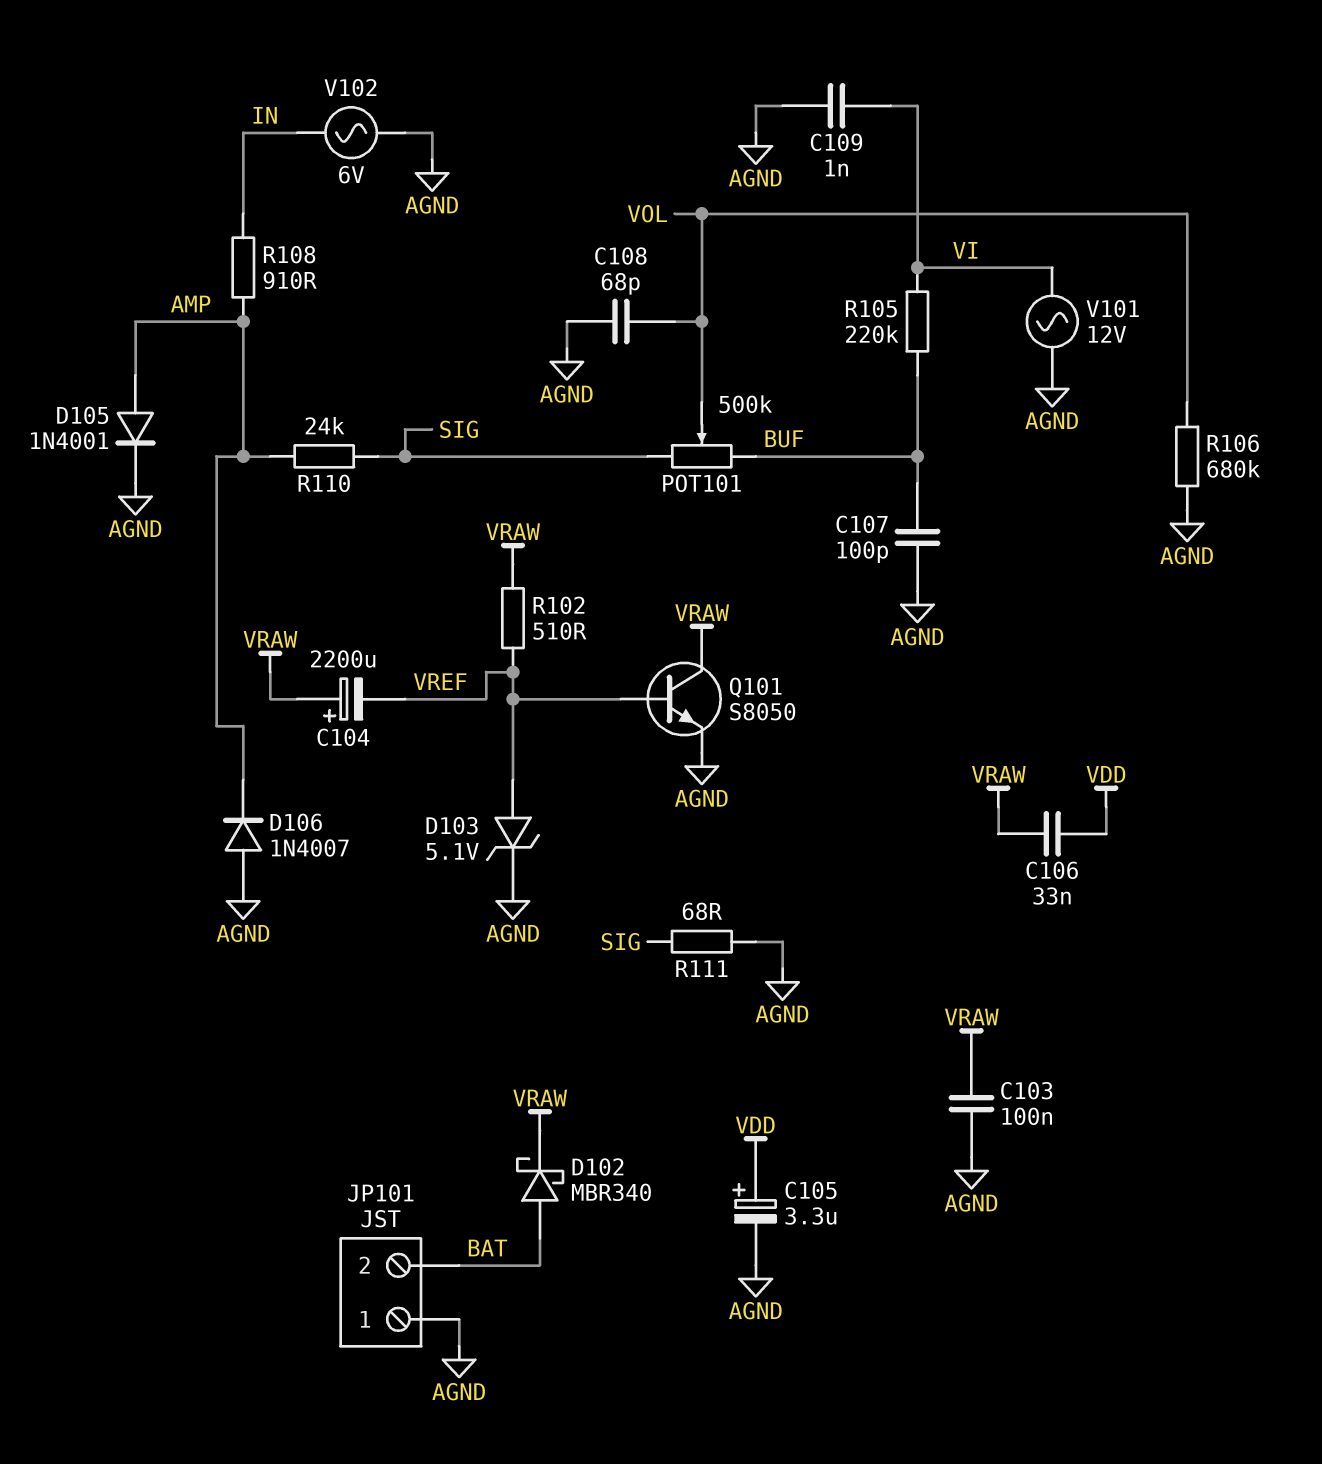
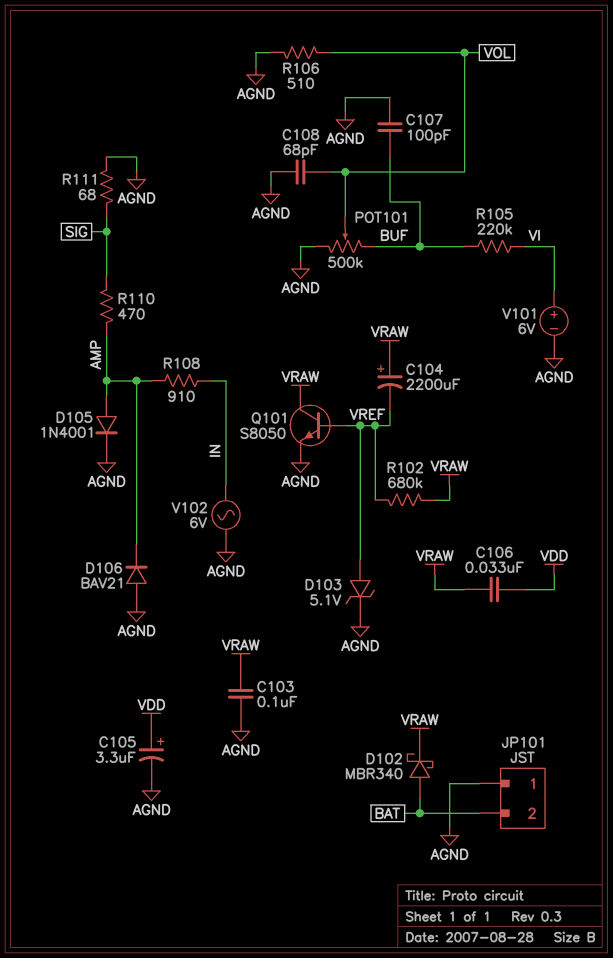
C109: 1nF (AGND, VI) -> none
D106: diode 1N4007 (A AGND, K AMP) -> diode BAV21 (A AGND, K AMP)
POT101: 500k (BUF, SIG, wiper VOL) -> 500k (AGND, BUF, wiper VOL)
R102: 510 (VRAW, VREF) -> 680k (VRAW, VREF)
R106: 680k (AGND, VOL) -> 510 (AGND, VOL)
R110: 24k (AMP, SIG) -> 470 (AMP, SIG)
V101: AC 12V (AGND, VI) -> 6V (plus VI, minus AGND)

